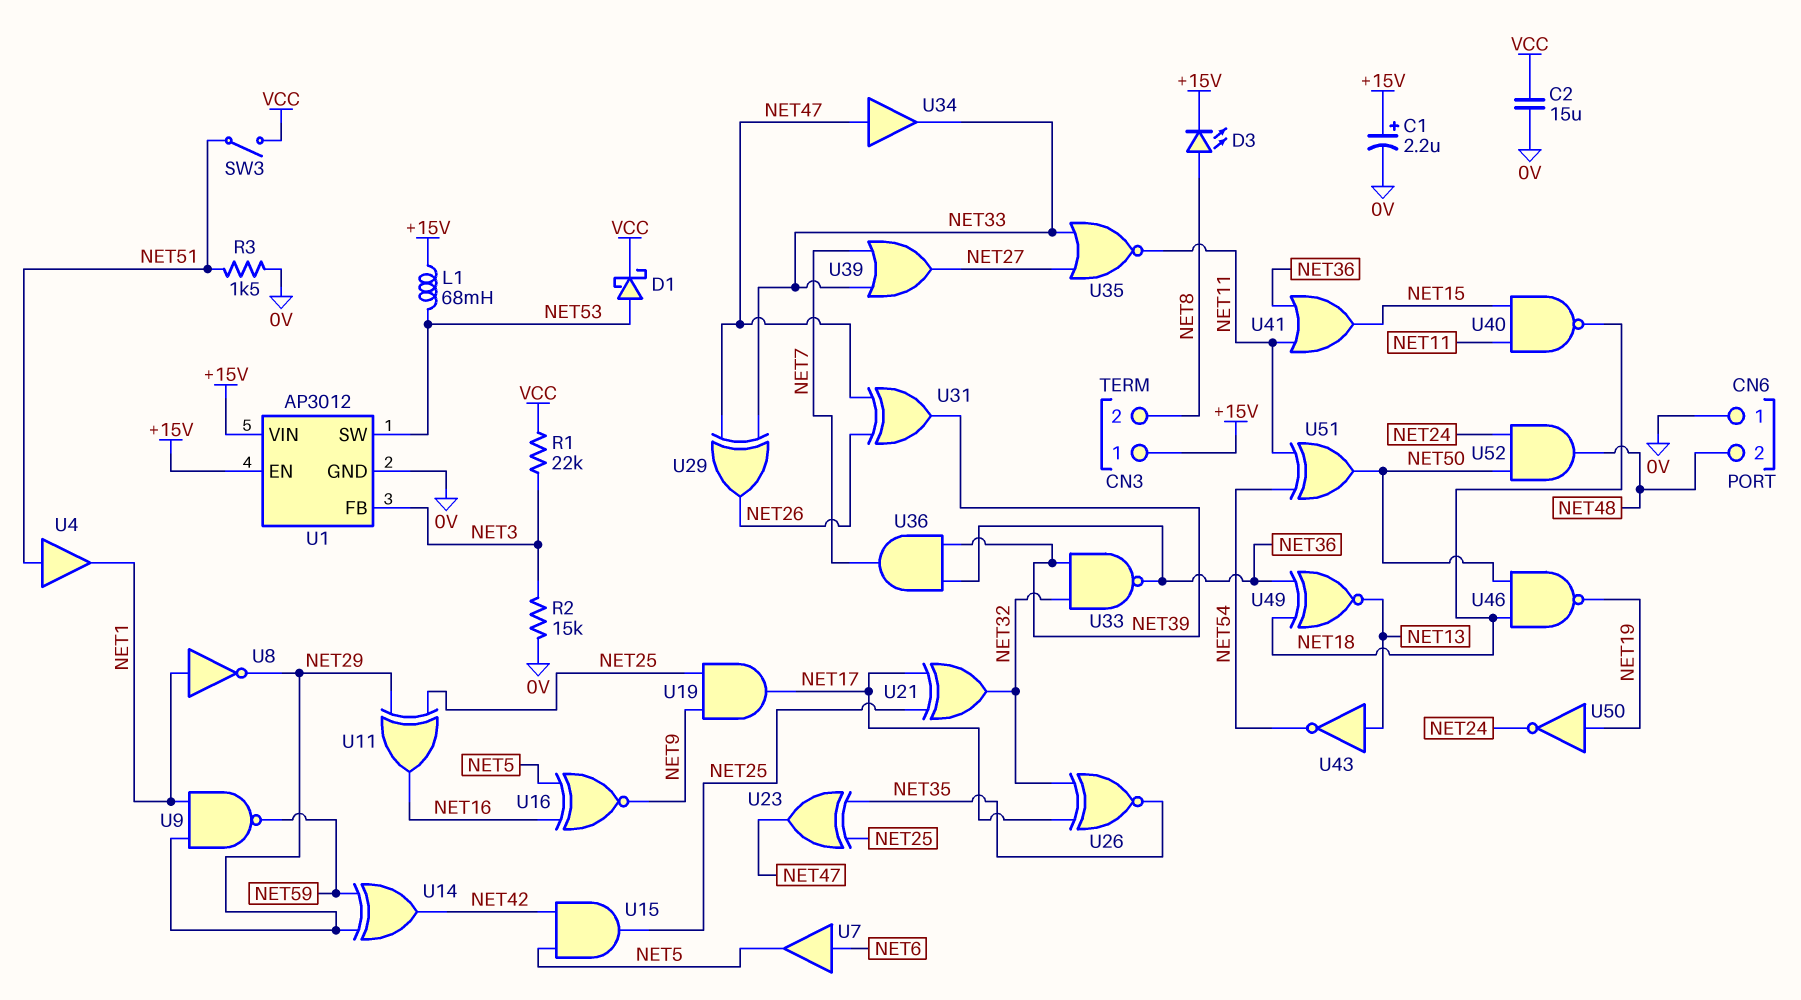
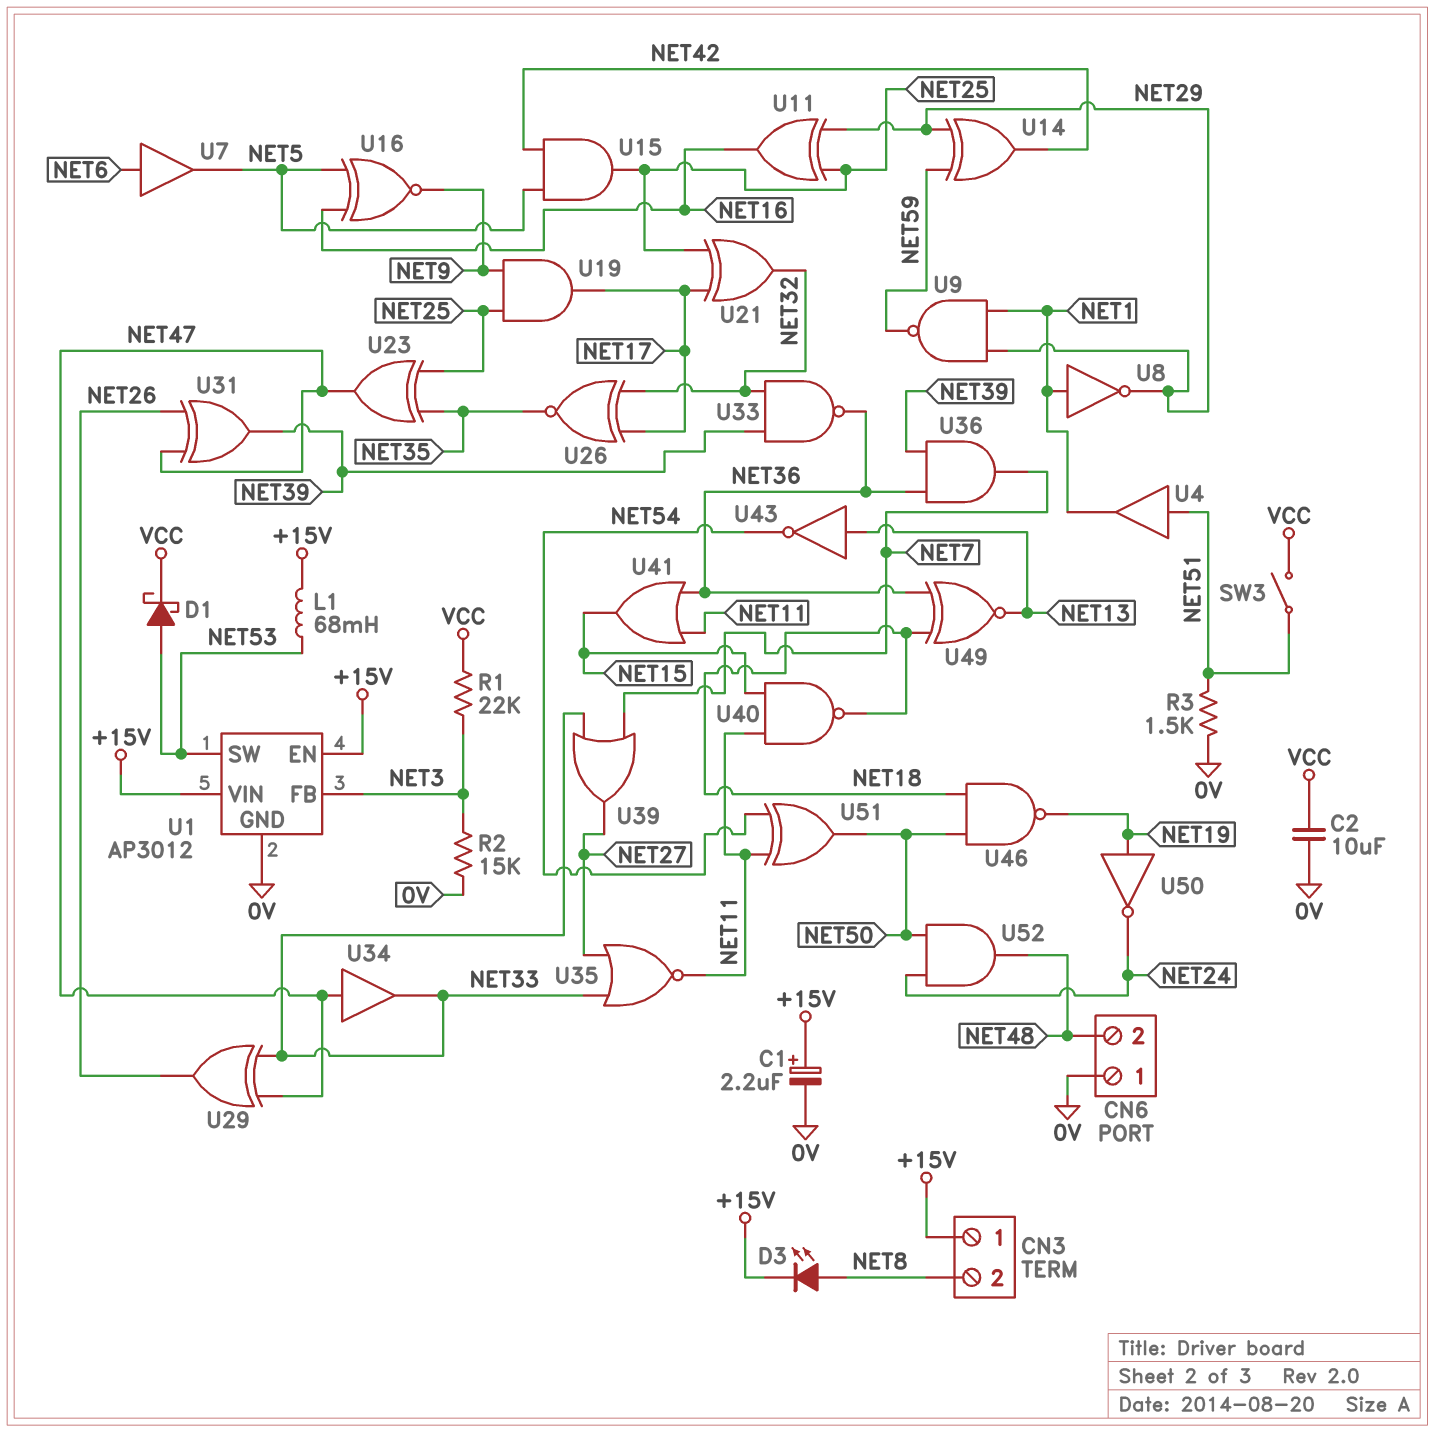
C2: 15uF (0V, VCC) -> 10uF (0V, VCC)

